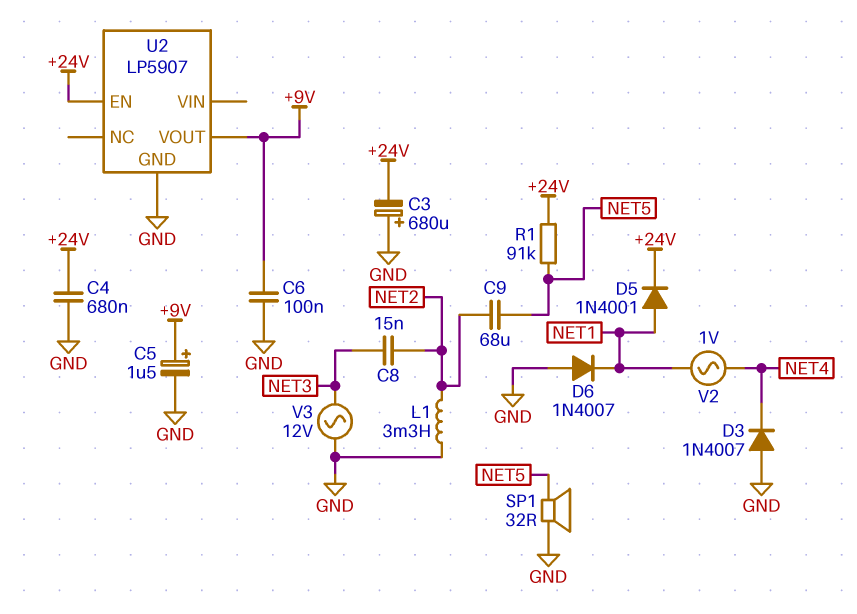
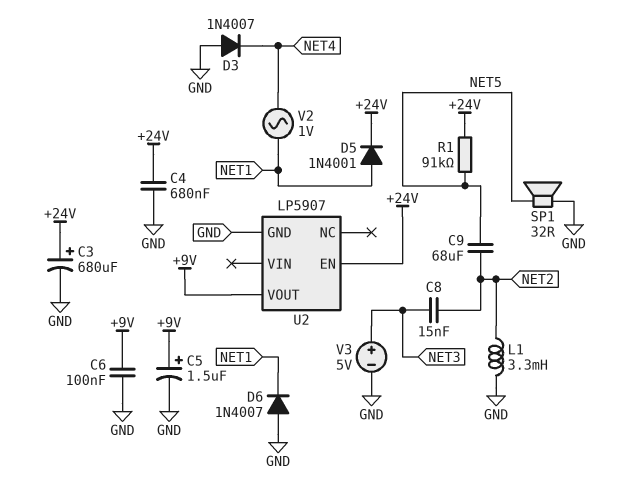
C3: 680uF (plus GND, minus +24V) -> 680uF (plus +24V, minus GND)
V3: AC 12V (GND, NET3) -> 5V (plus NET3, minus GND)

